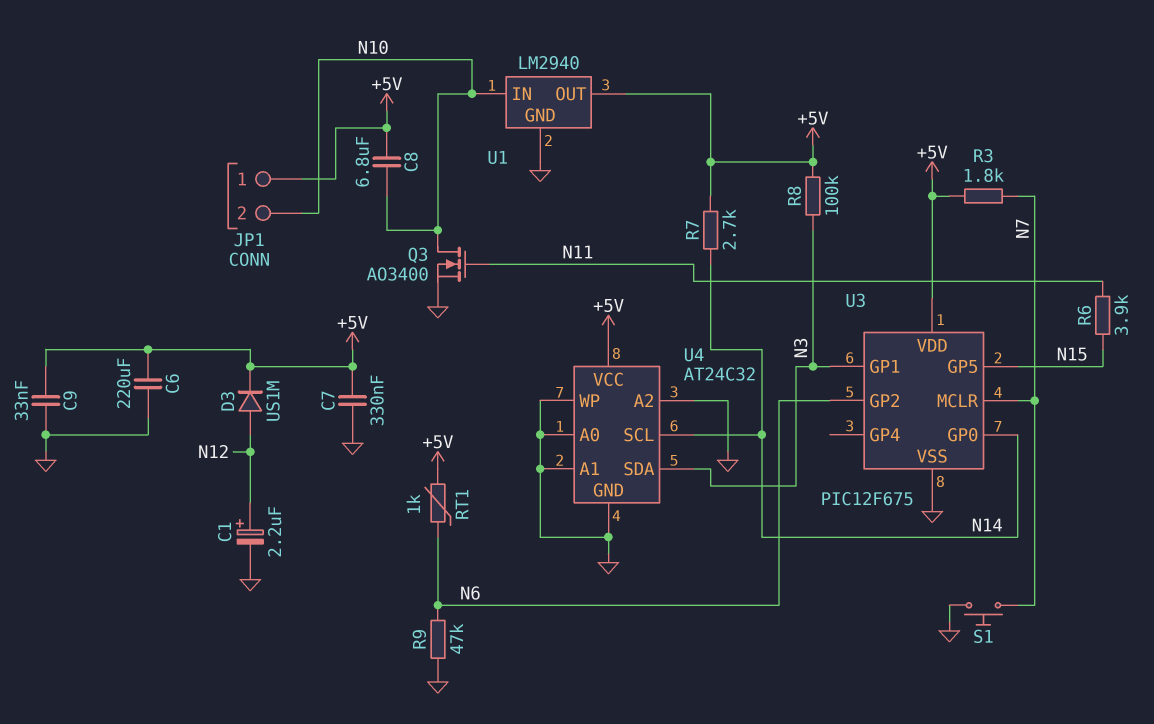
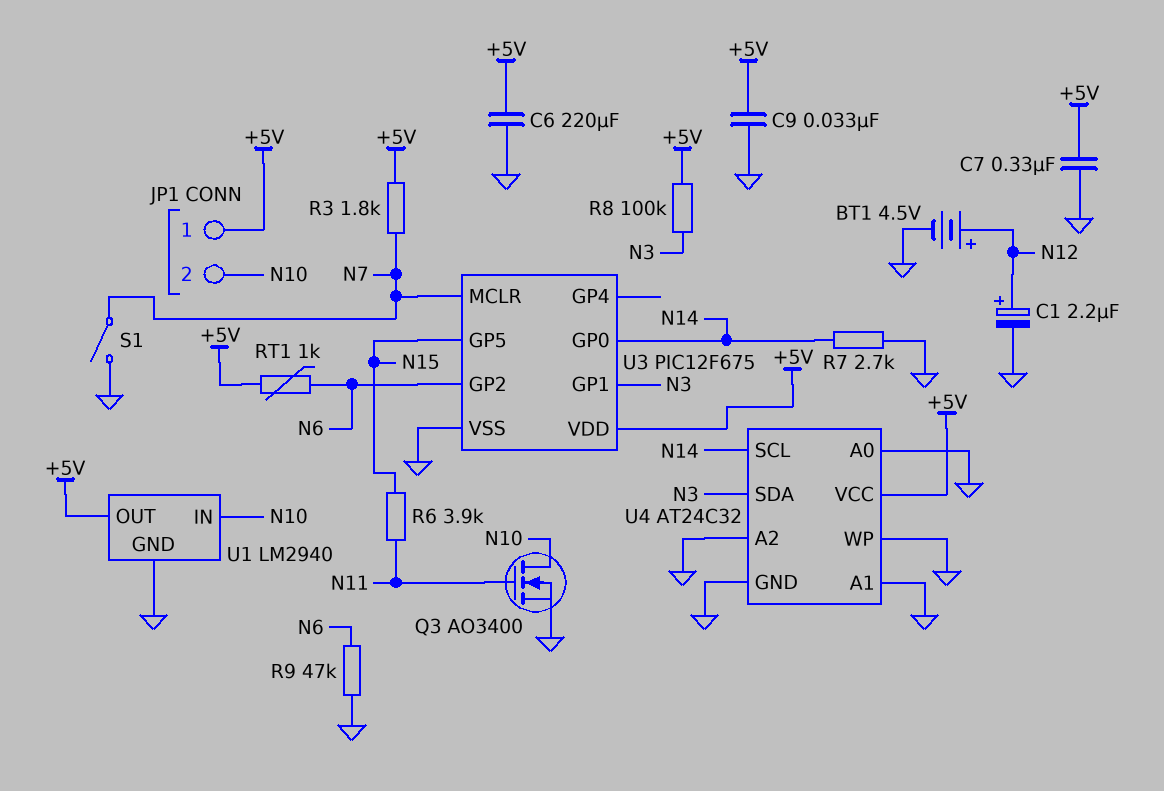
BT1: none -> 4.5V (plus N12, minus GND)
C8: 6.8uF (+5V, N10) -> none
D3: diode US1M (A N12, K +5V) -> none
R7: 2.7k (+5V, N14) -> 2.7k (GND, N14)
S1: button (GND, N7) -> switch (GND, N7)

